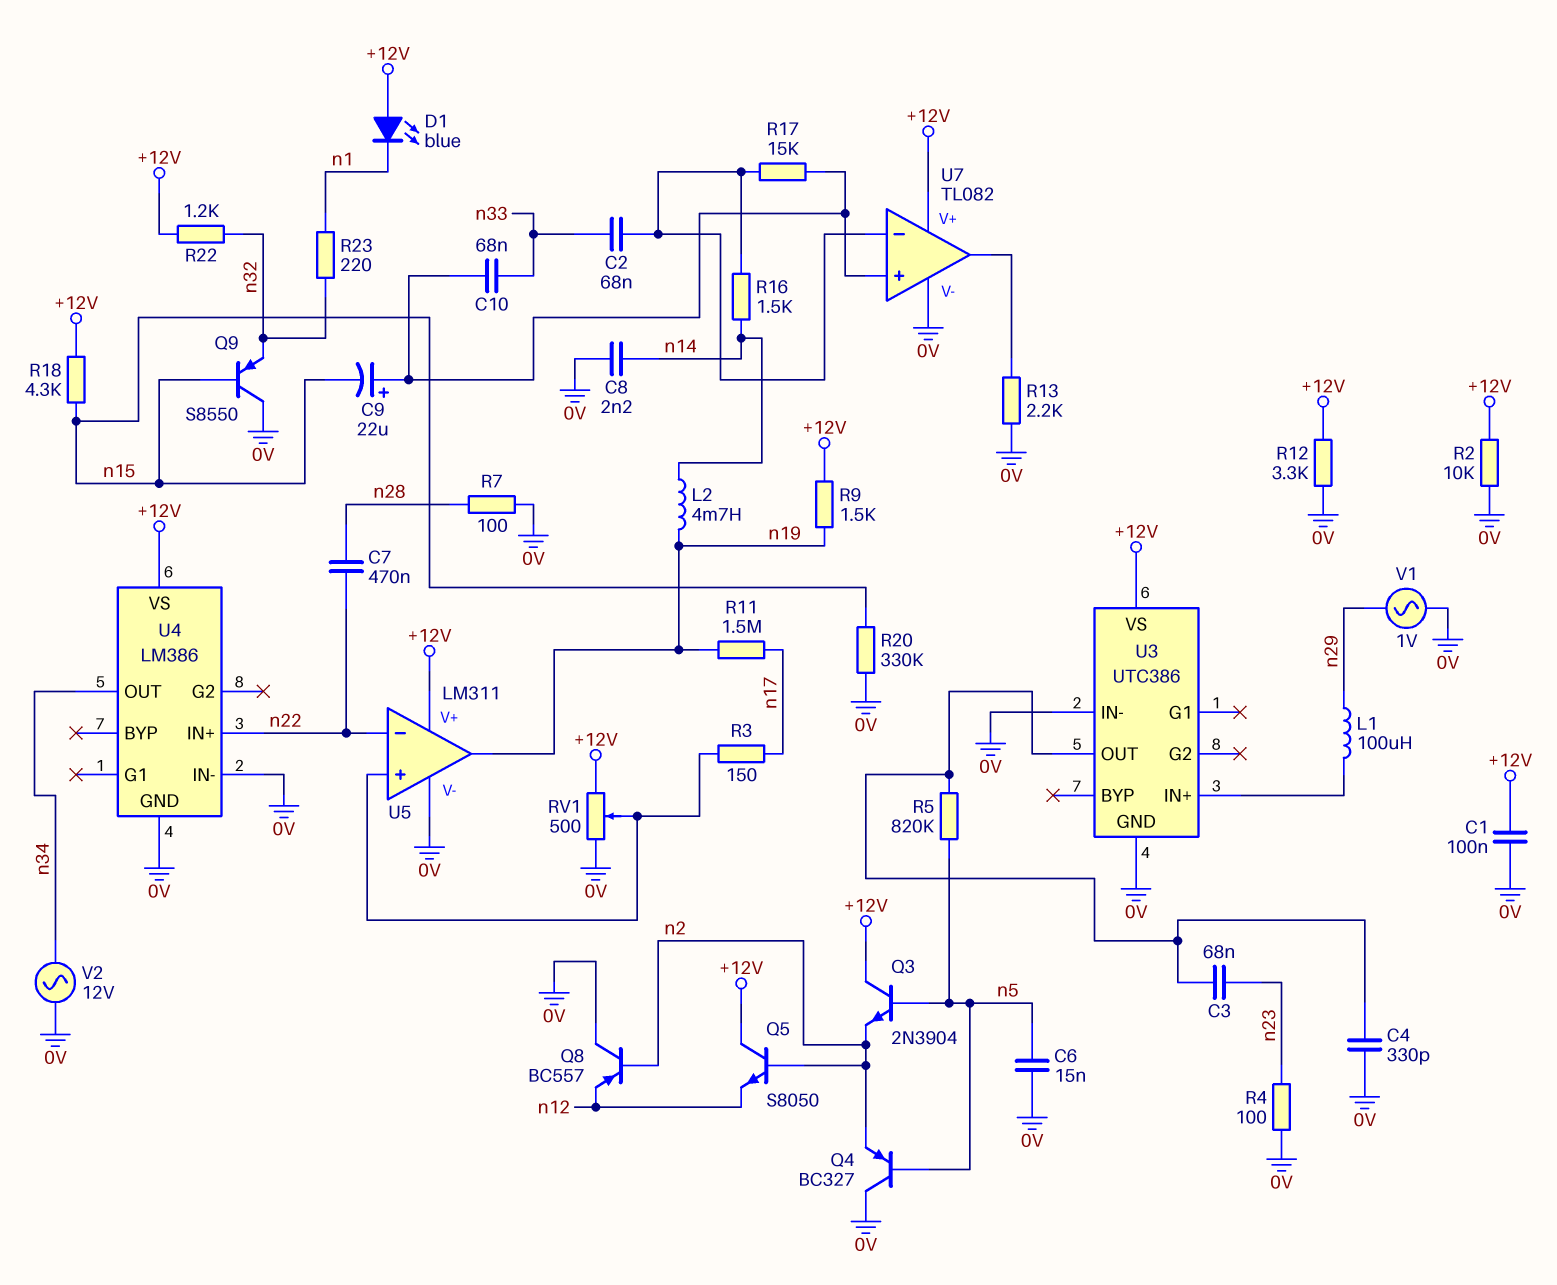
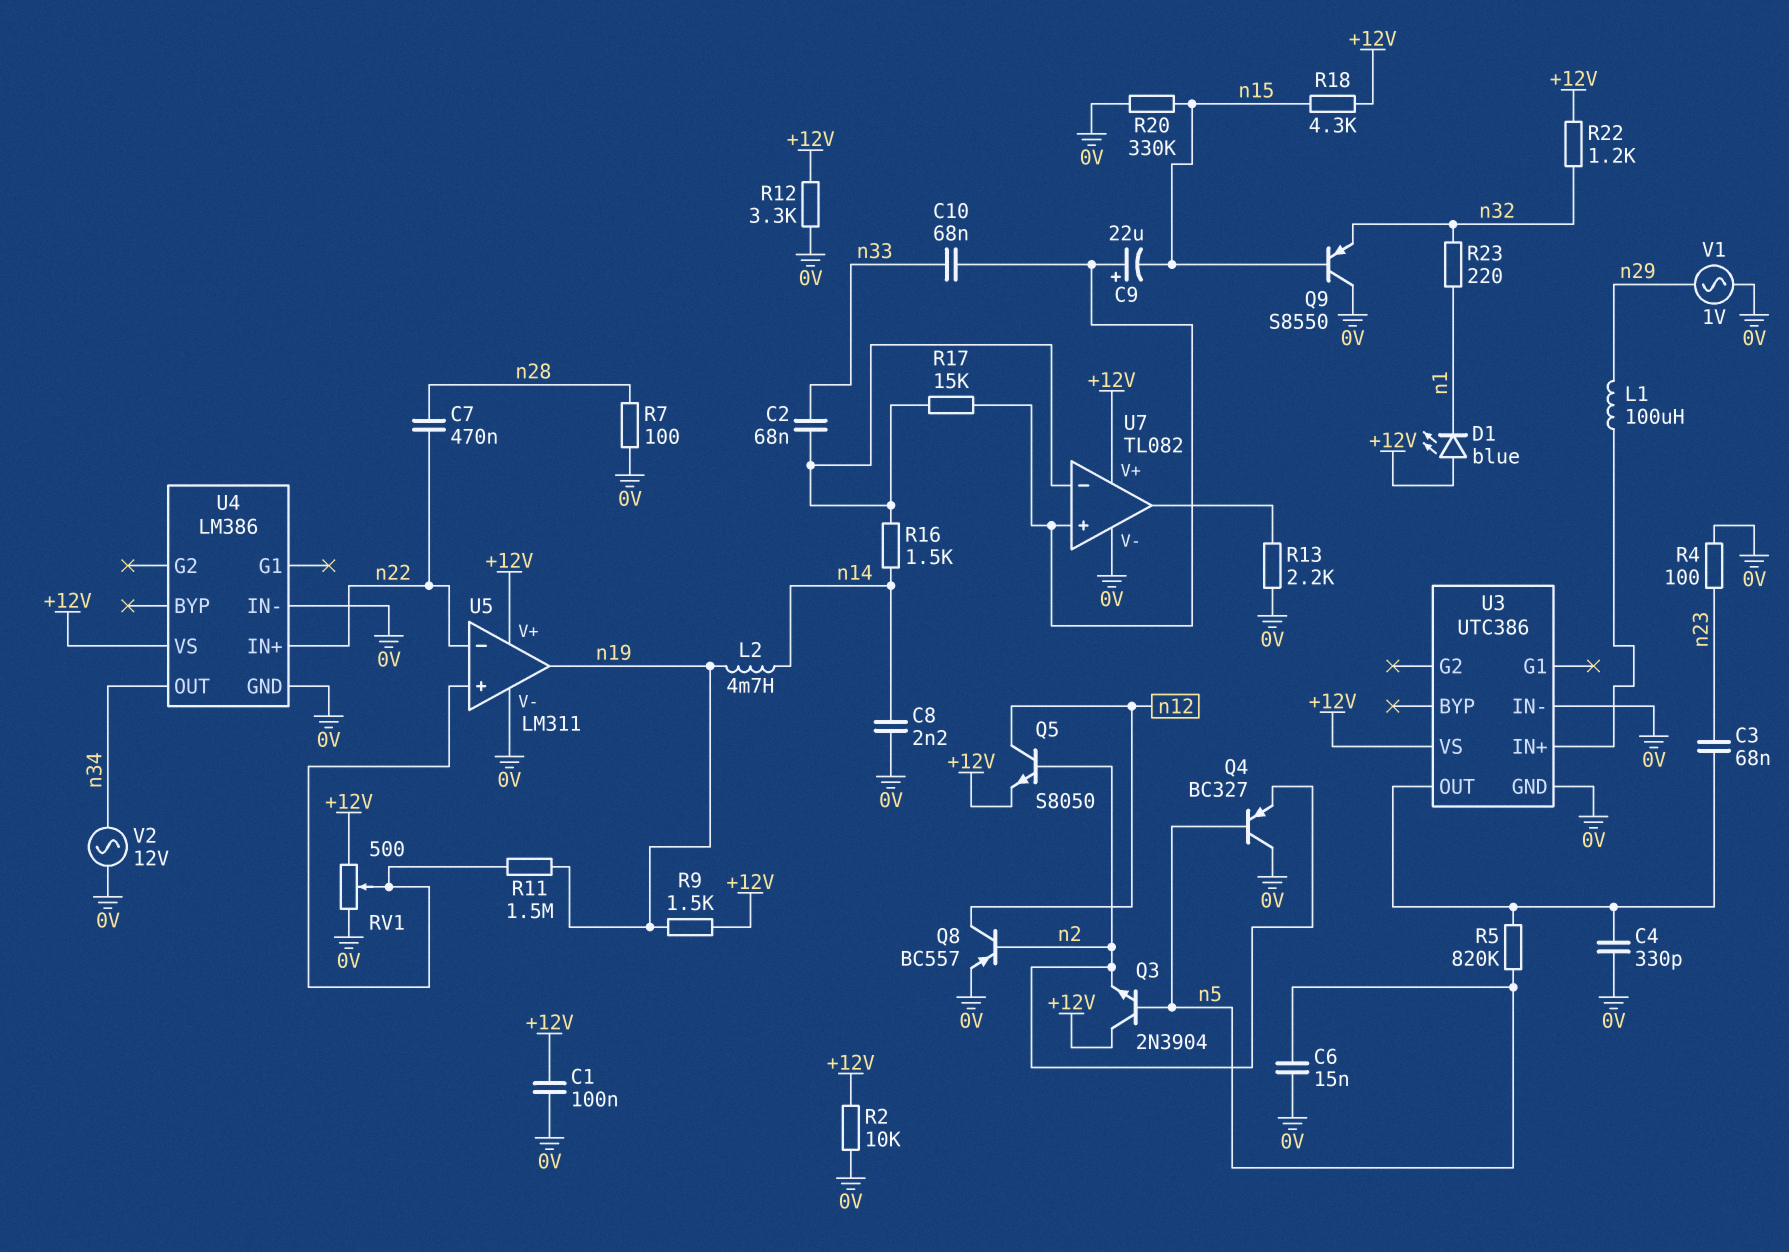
Q5: NPN S8050 (B n2, C +12V, E n12) -> NPN S8050 (B n2, C n12, E +12V)
Q8: PNP BC557 (B n2, C 0V, E n12) -> PNP BC557 (B n2, C n12, E 0V)
R3: 150 (U5/in+, n17) -> none
R11: 1.5M (n17, n19) -> 1.5M (U5/in+, n19)

